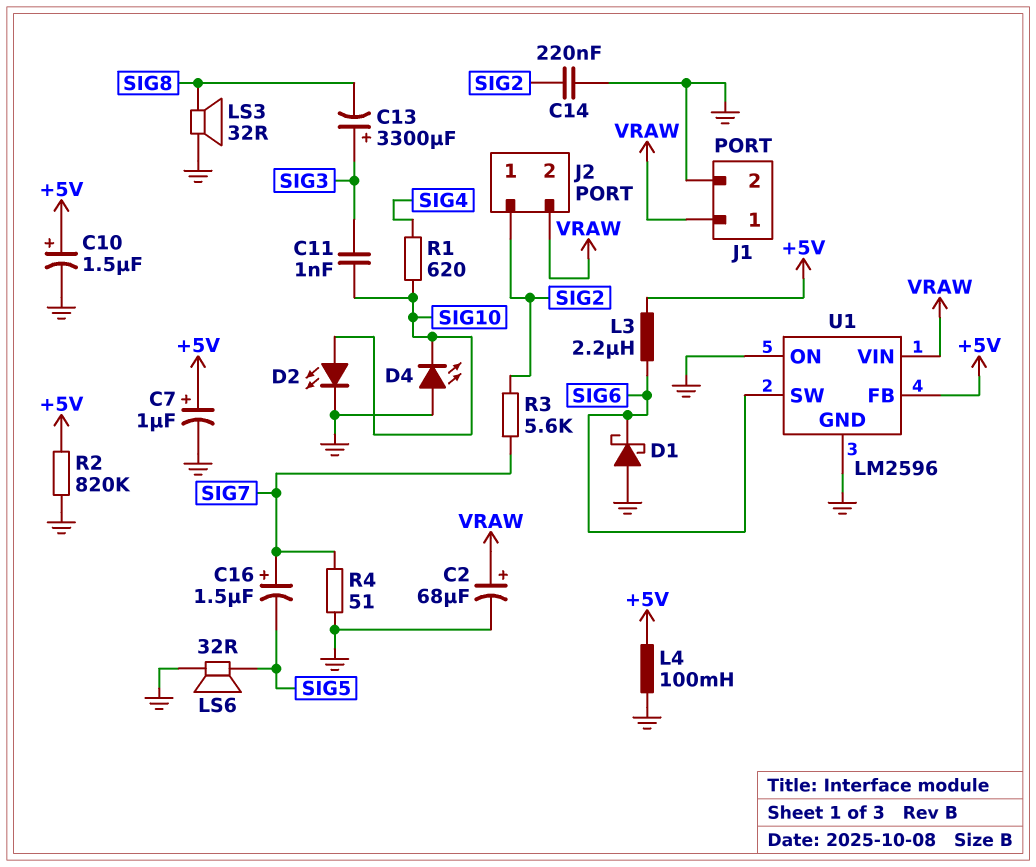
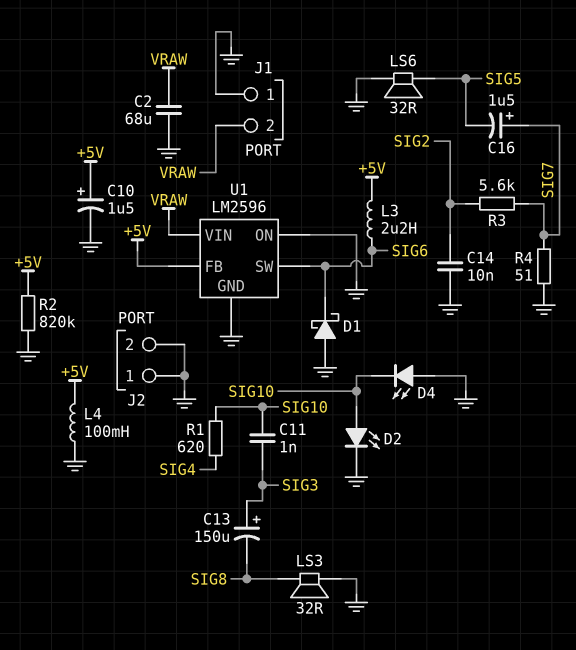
C2: 68uF (plus VRAW, minus GND) -> 68uF (GND, VRAW)
C7: 1uF (plus +5V, minus GND) -> none
C13: 3300uF (plus SIG3, minus SIG8) -> 150uF (plus SIG3, minus SIG8)
C14: 220nF (GND, SIG2) -> 10nF (GND, SIG2)
J1 pin 1: VRAW -> GND
J1 pin 2: GND -> VRAW
J2 pin 1: SIG2 -> GND
J2 pin 2: VRAW -> GND

